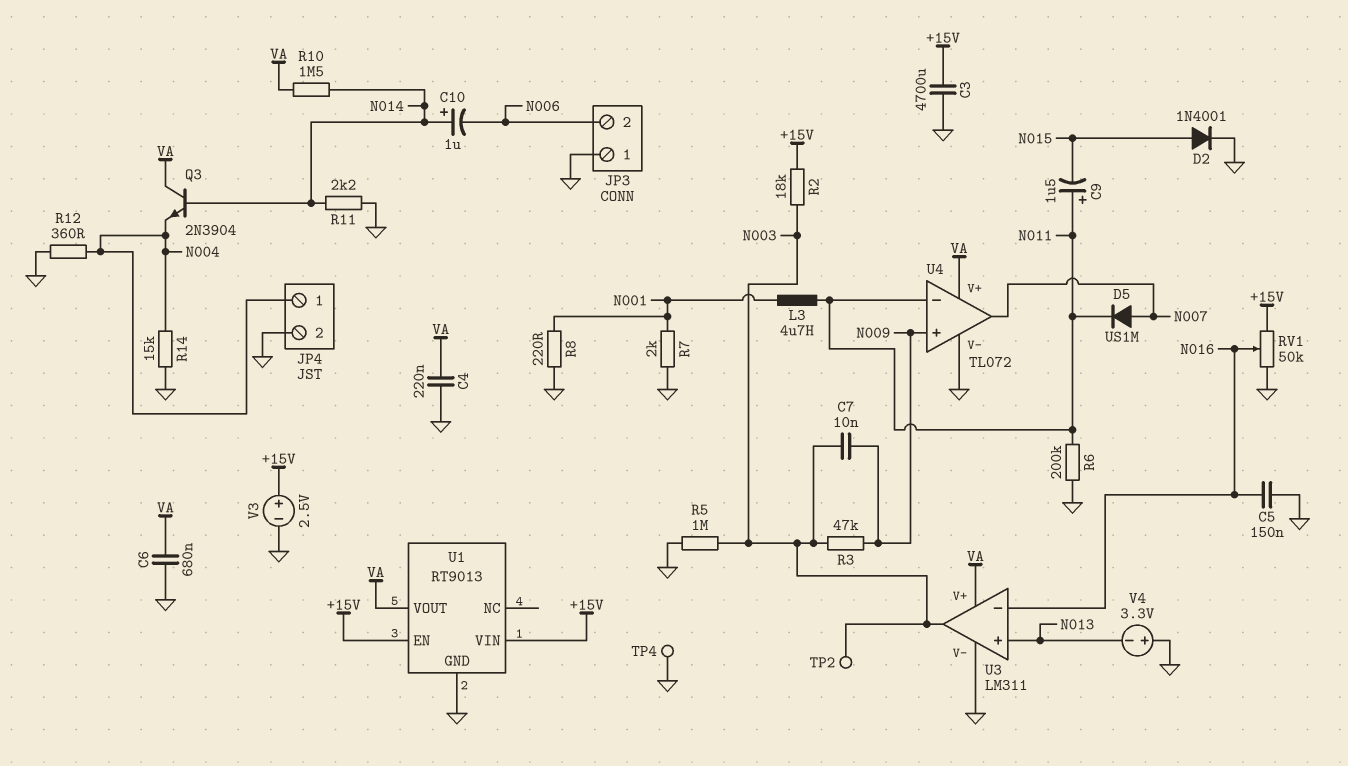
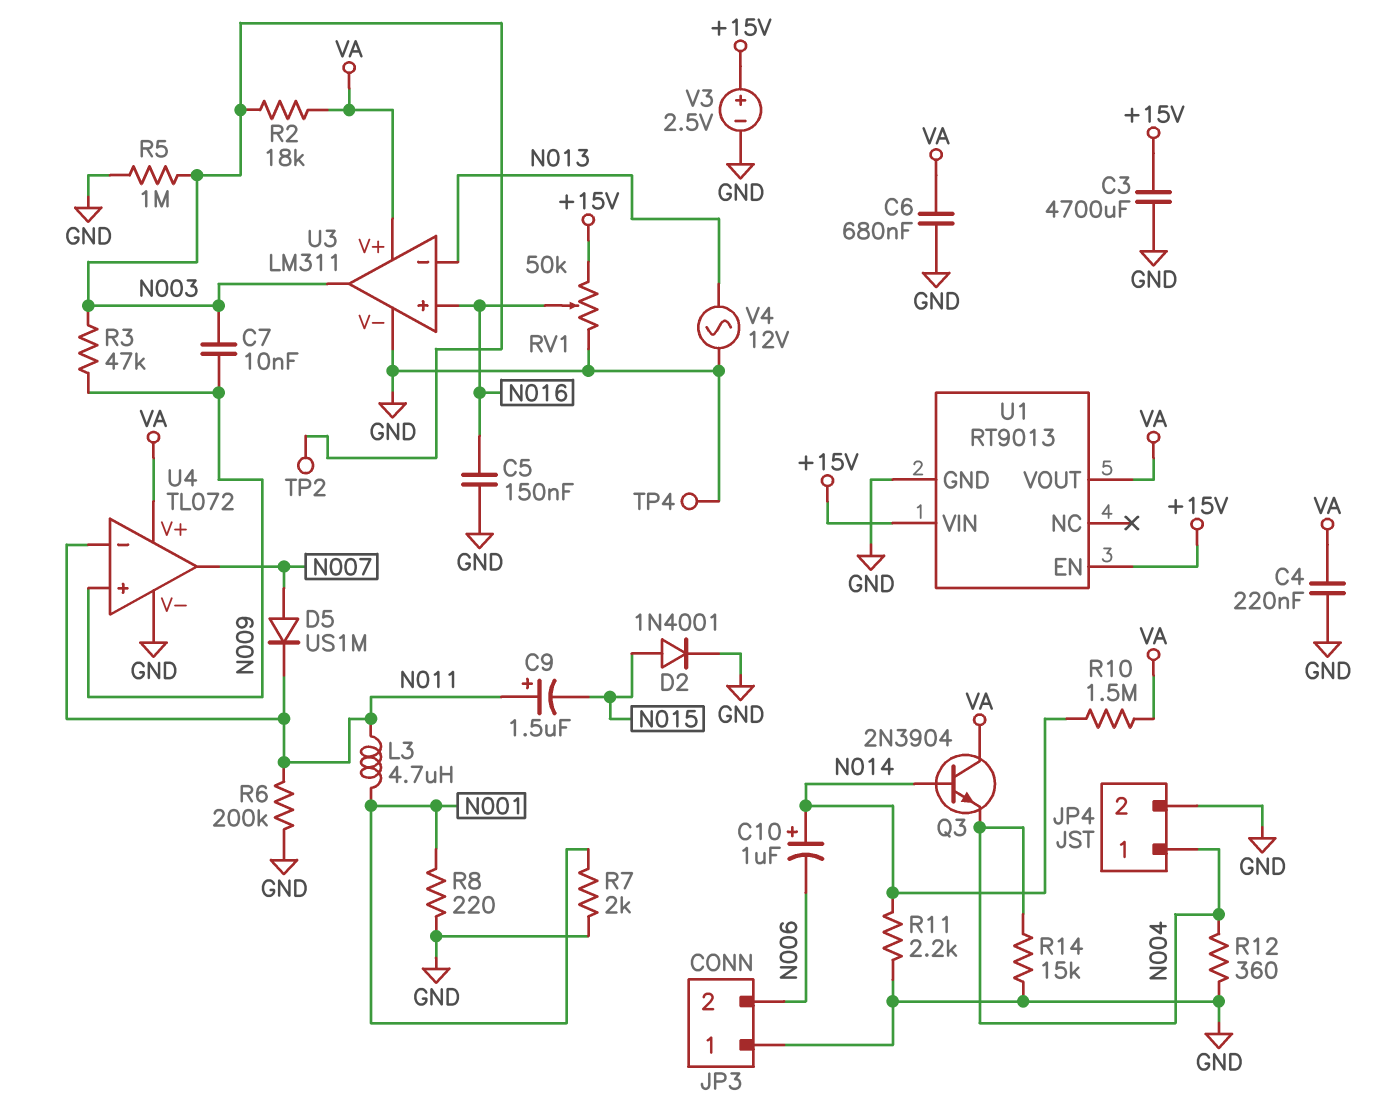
R2: 18k (+15V, N003) -> 18k (N003, VA)
U3 pin in+: N013 -> N016
U3 pin in-: N016 -> N013
V4: 3.3V (plus GND, minus N013) -> AC 12V (GND, N013)

